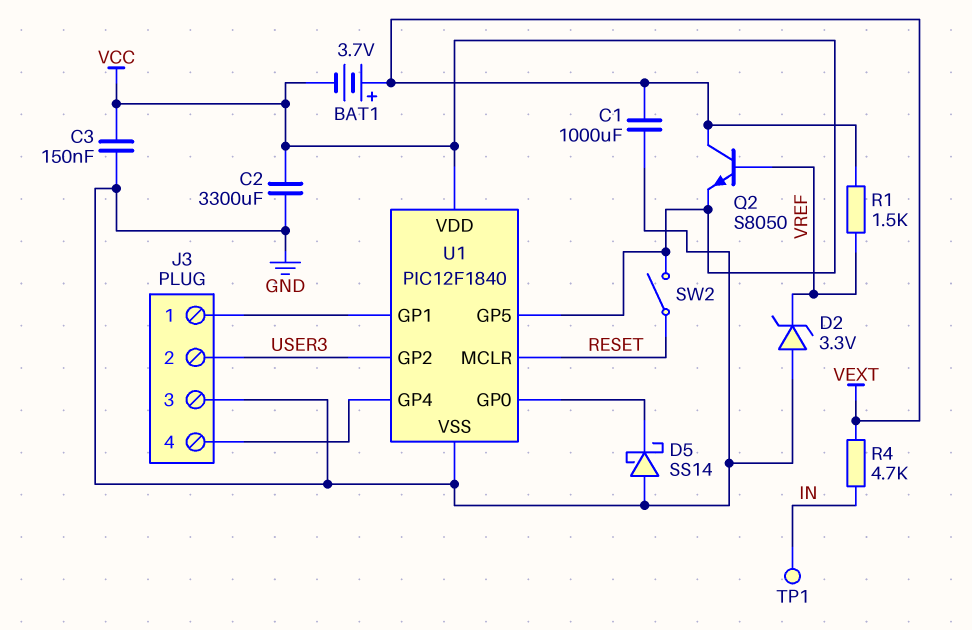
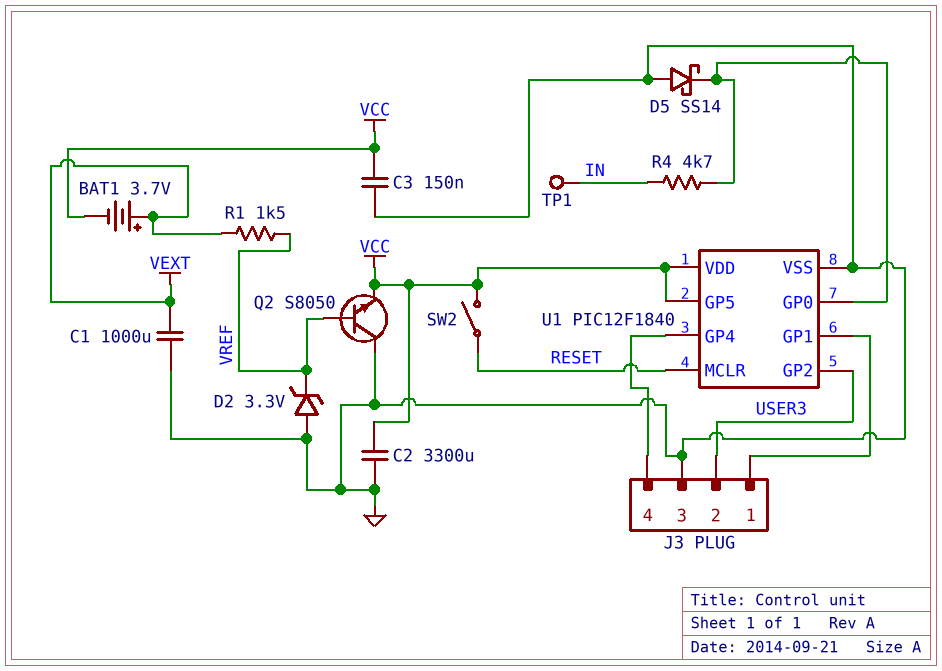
Q2: NPN S8050 (B VREF, C VEXT, E VCC) -> NPN S8050 (B VREF, C GND, E VCC)
R4: 4.7k (IN, VEXT) -> 4.7k (IN, U1/GP0)

